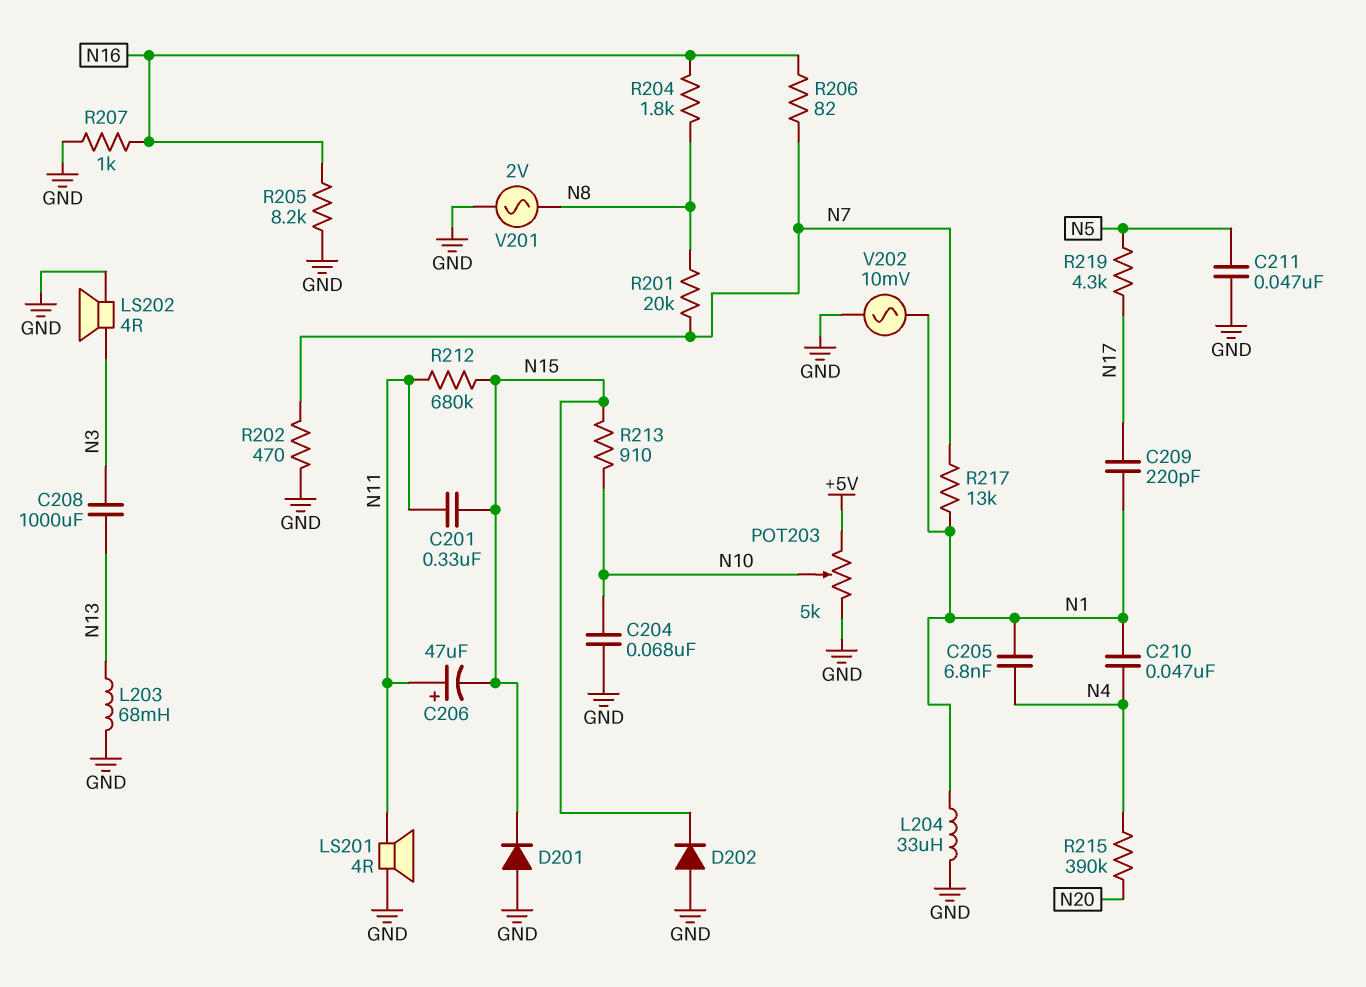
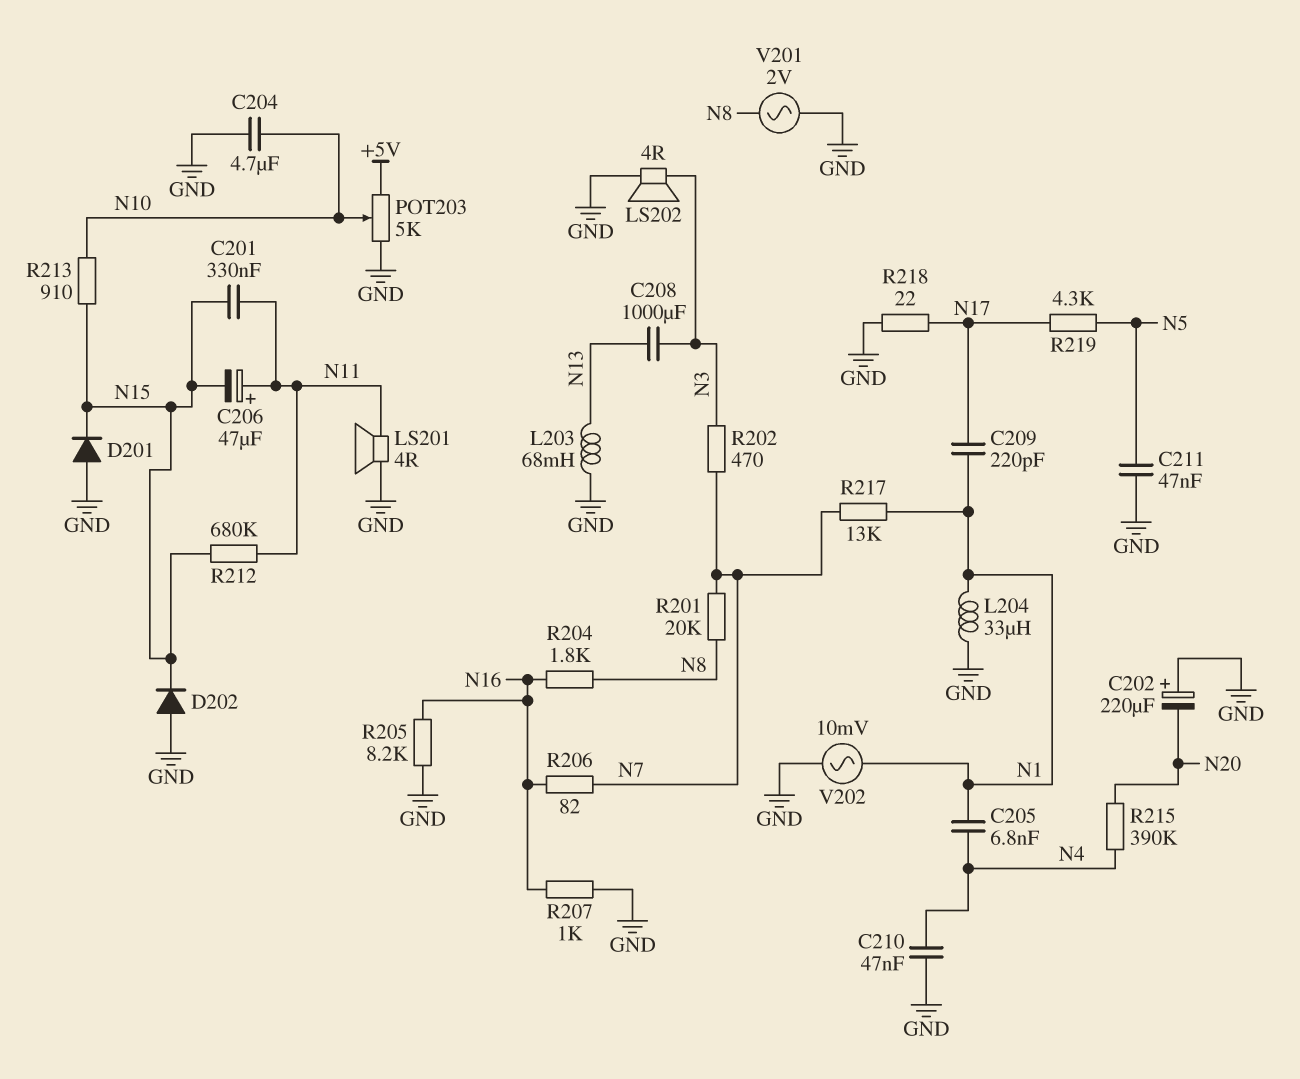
C202: none -> 220uF (plus GND, minus N20)
C204: 68nF (GND, N10) -> 4.7uF (GND, N10)
C210: 47nF (N1, N4) -> 47nF (GND, N4)
R202: 470 (GND, N7) -> 470 (N3, N7)
R218: none -> 22 (GND, N17)

